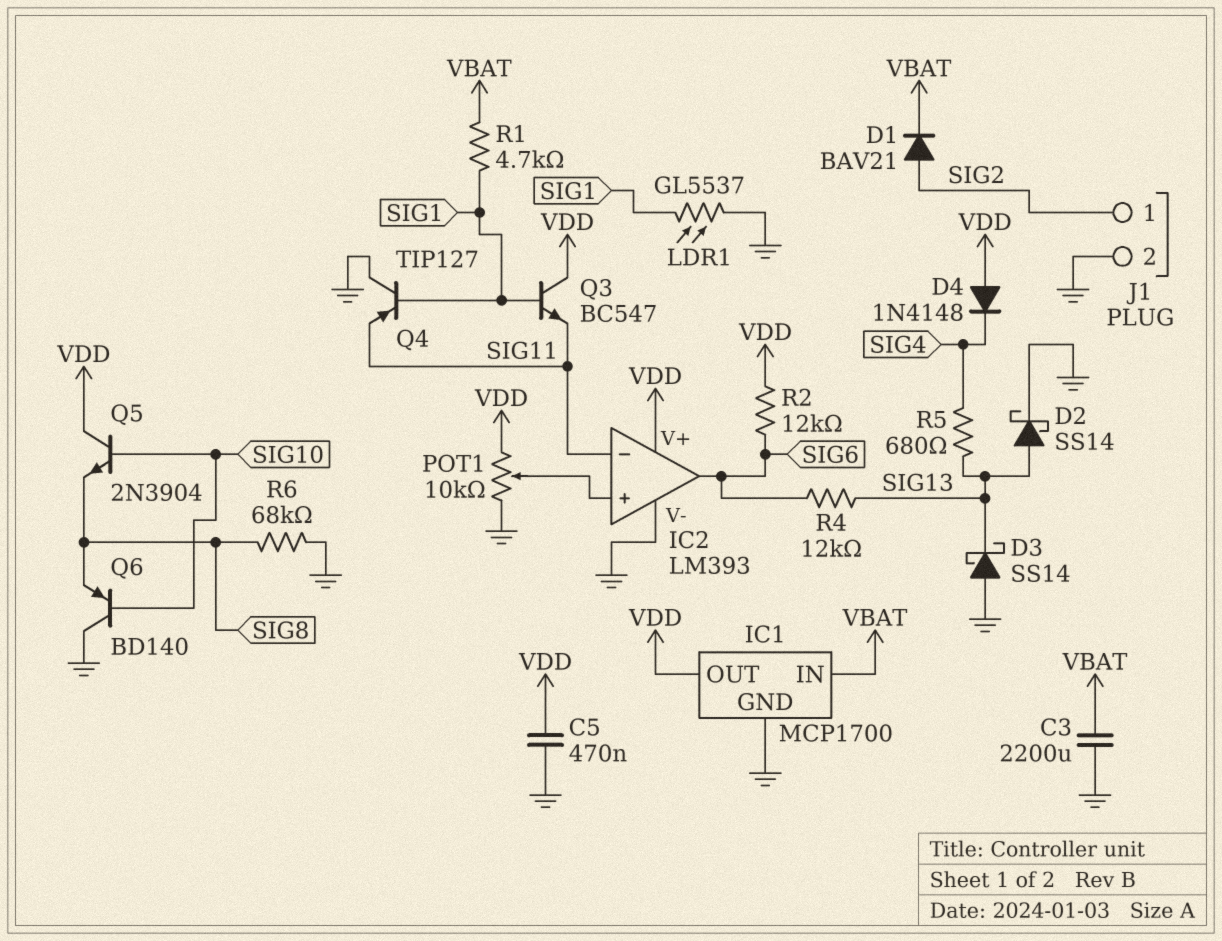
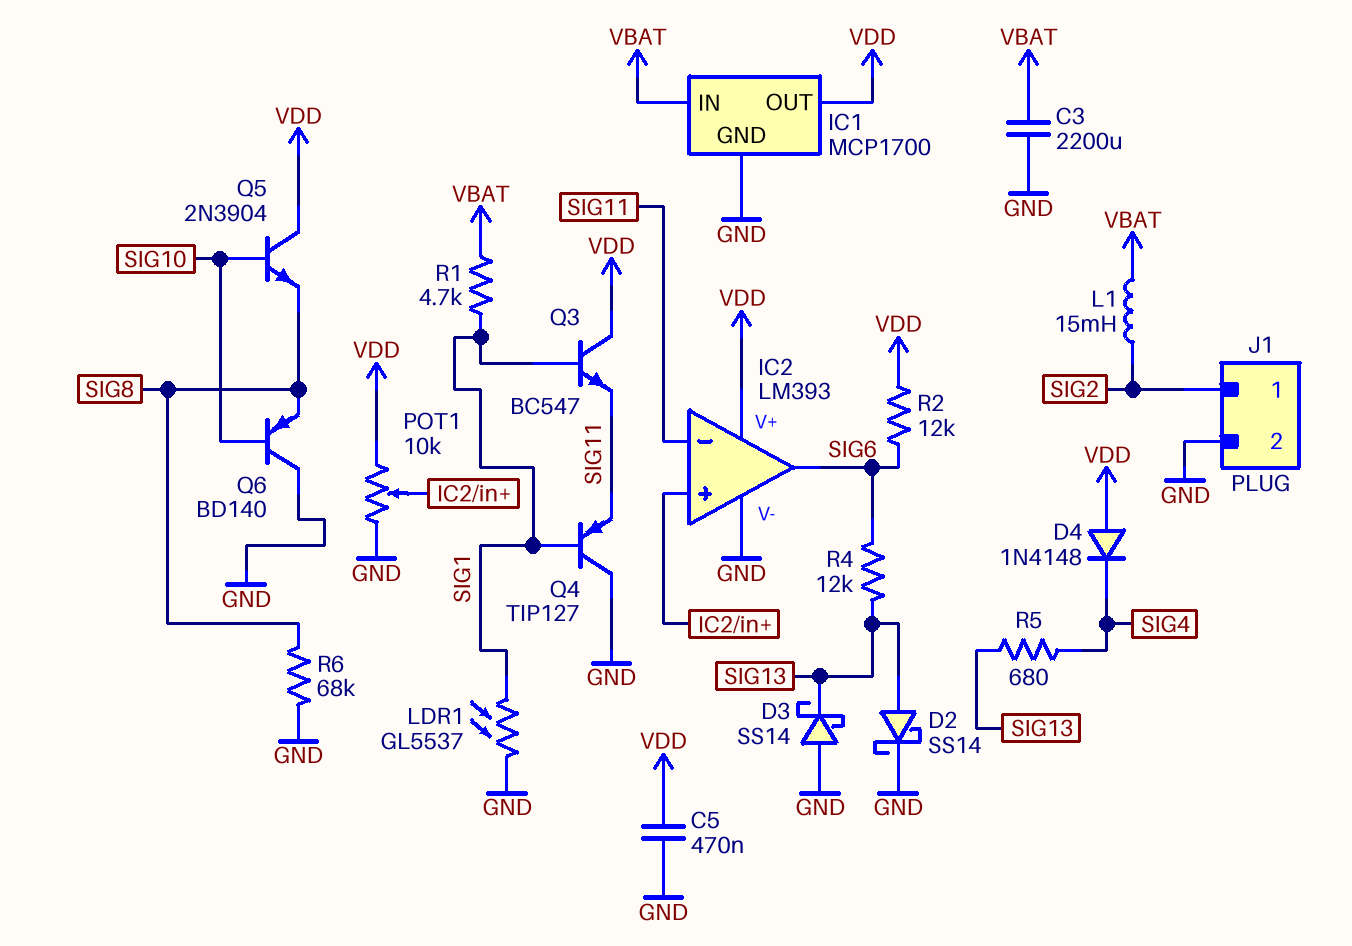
D1: diode BAV21 (A SIG2, K VBAT) -> none
L1: none -> 15mH (SIG2, VBAT)

